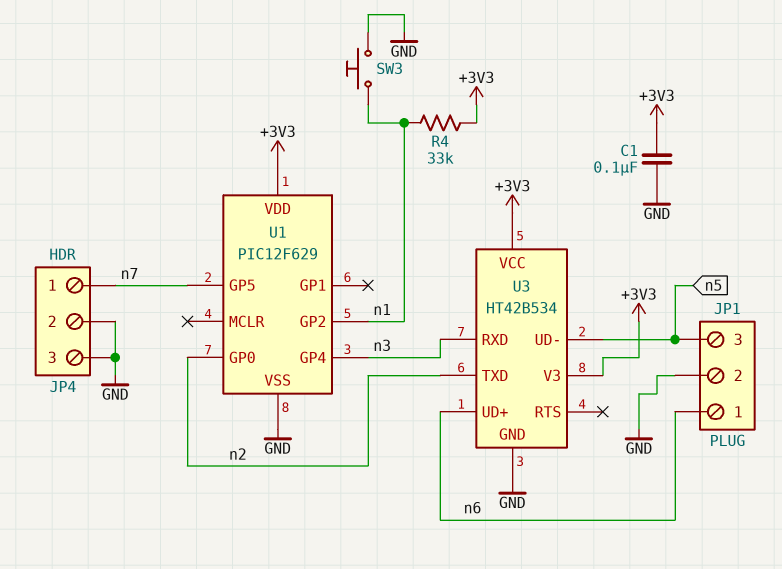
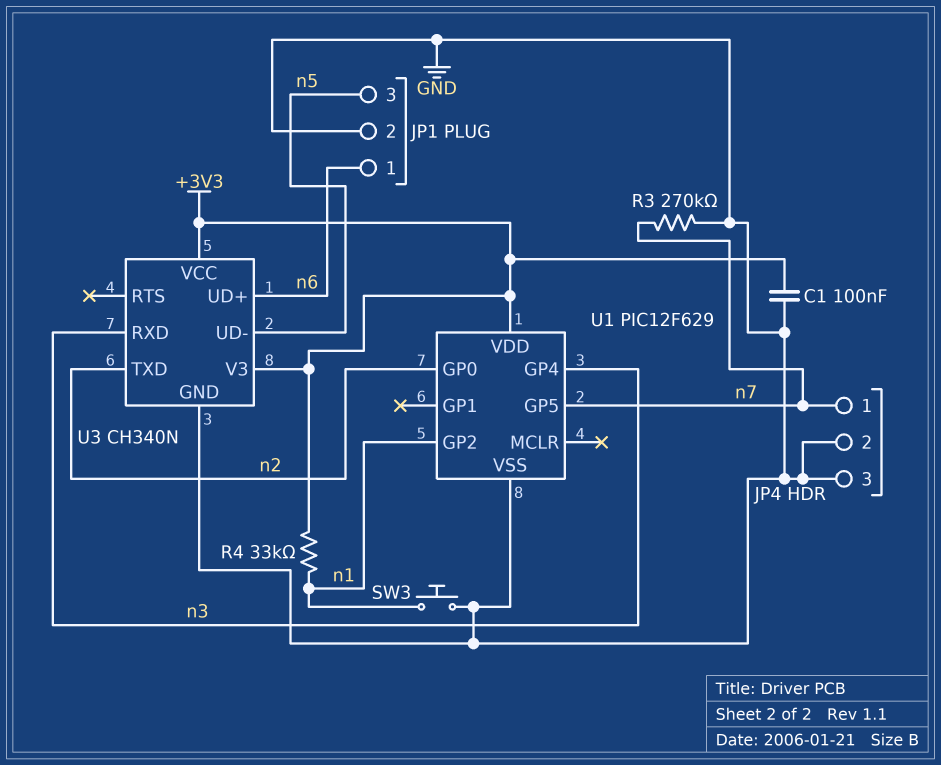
R3: none -> 270k (GND, n7)
U3: HT42B534 -> CH340N

